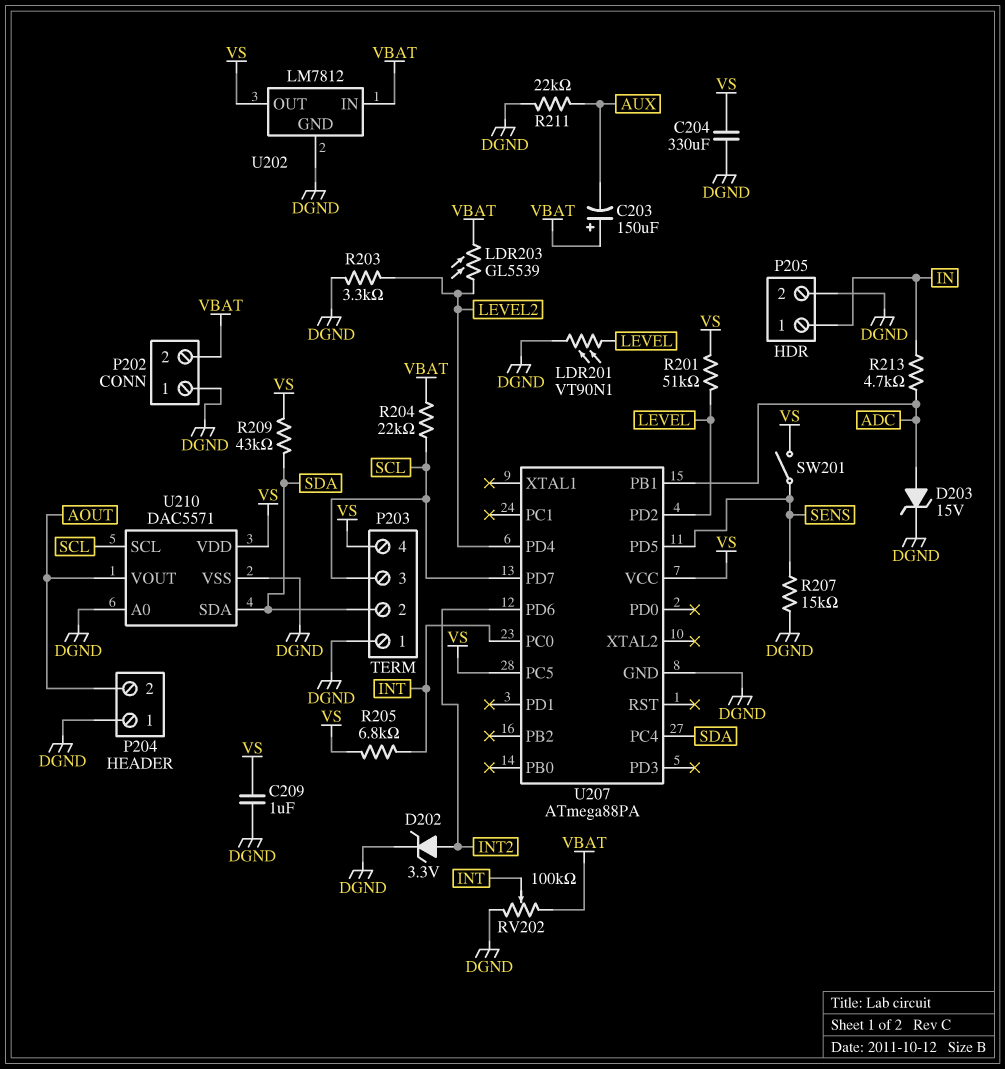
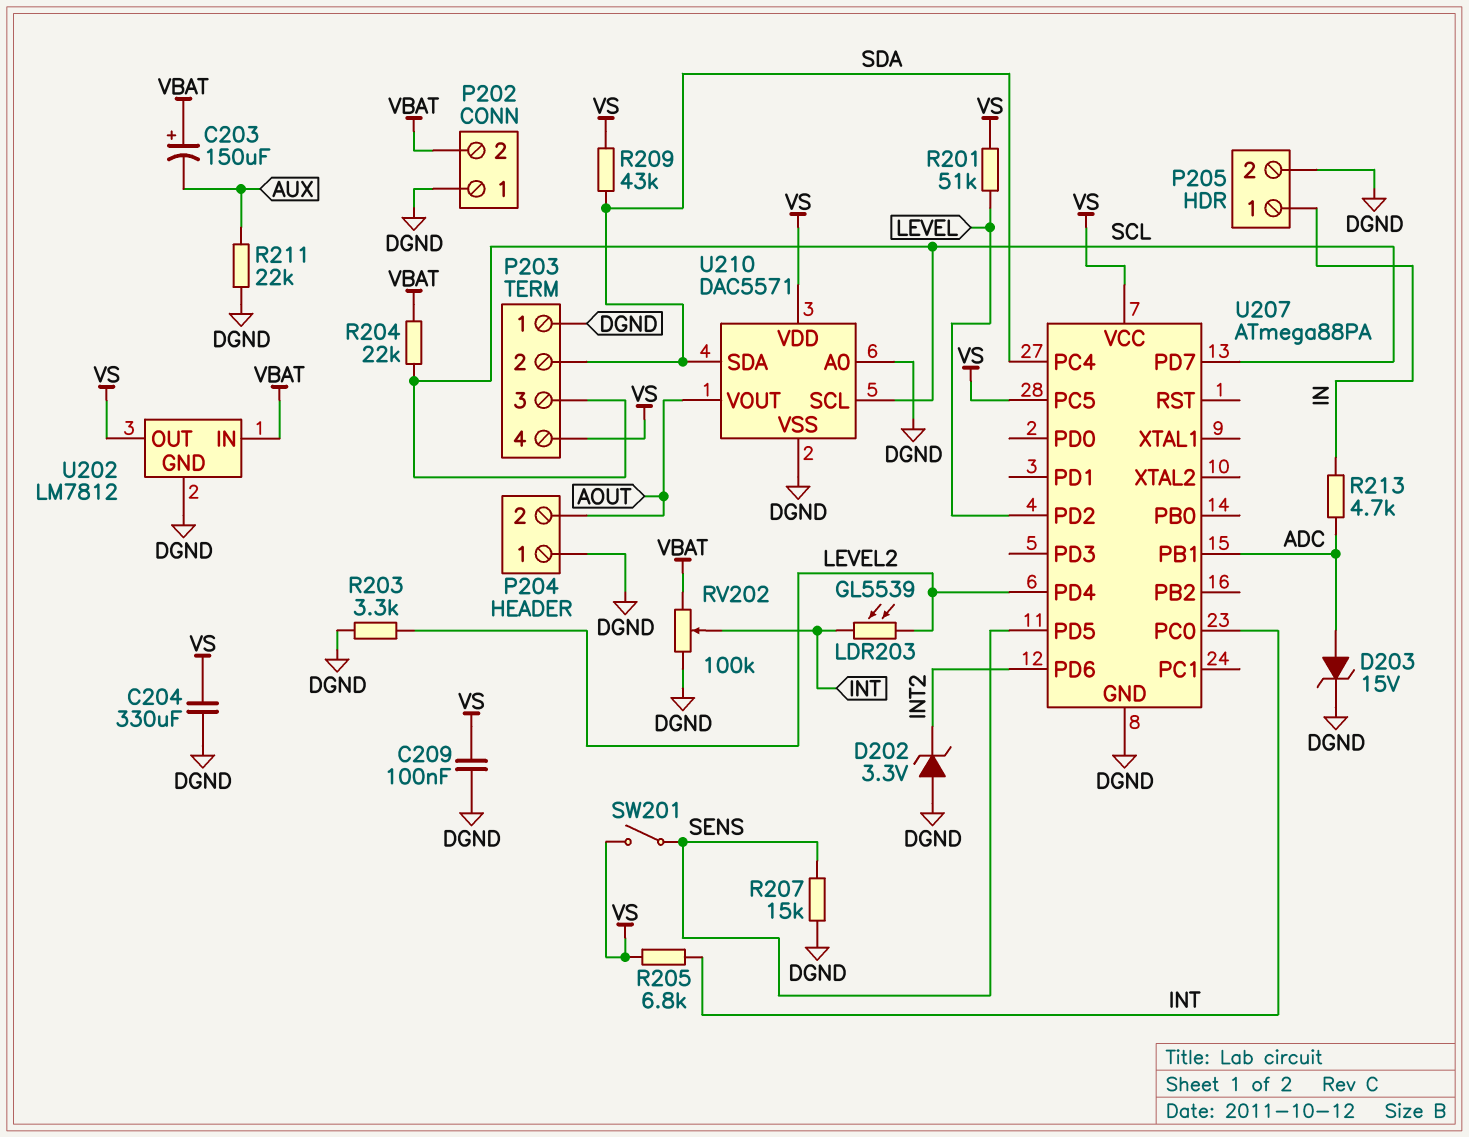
C209: 1uF (DGND, VS) -> 100nF (DGND, VS)
D202: zener 3.3V (A INT2, K DGND) -> zener 3.3V (A DGND, K INT2)
LDR201: VT90N1 (DGND, LEVEL) -> none
LDR203: GL5539 (LEVEL2, VBAT) -> GL5539 (INT, LEVEL2)

